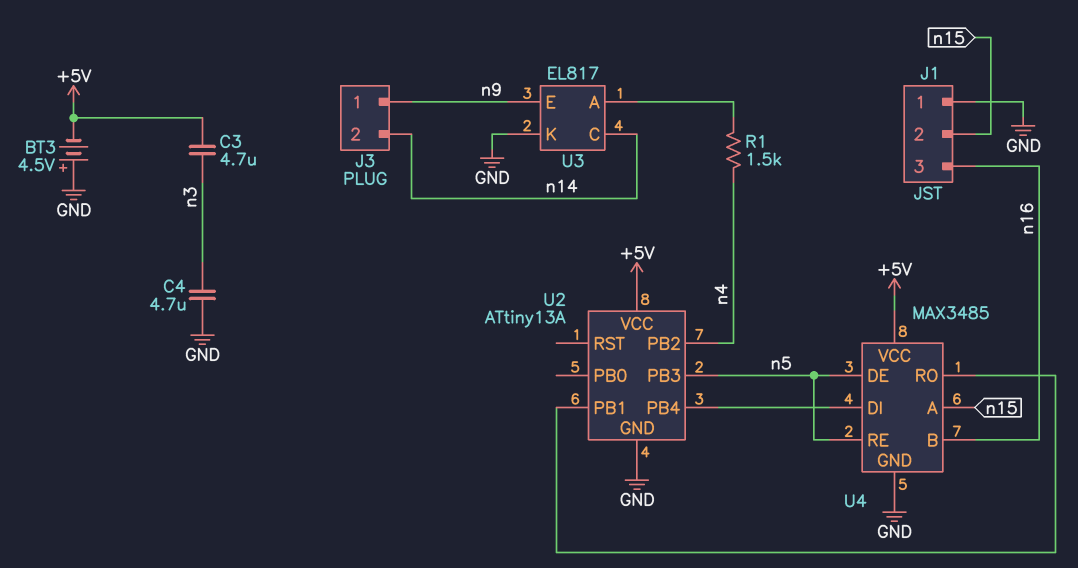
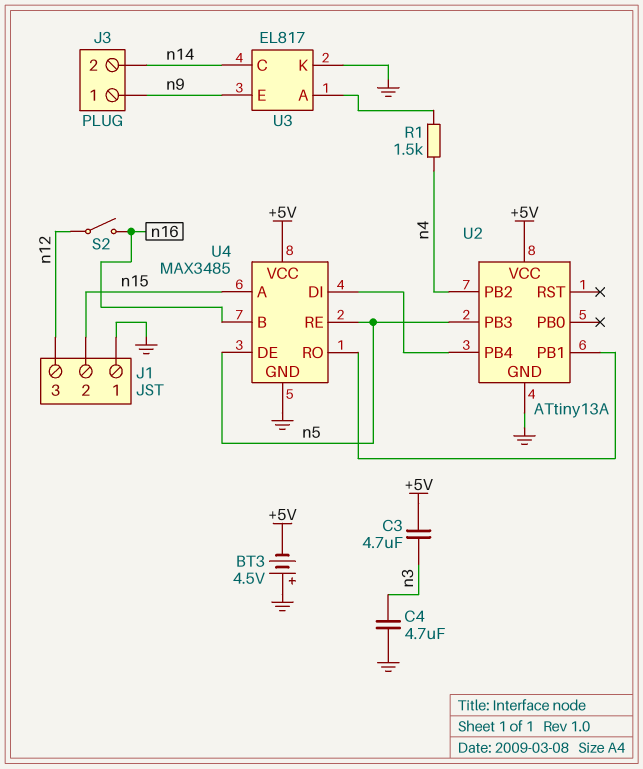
J1 pin 3: n16 -> n12
S2: none -> switch (n12, n16)

